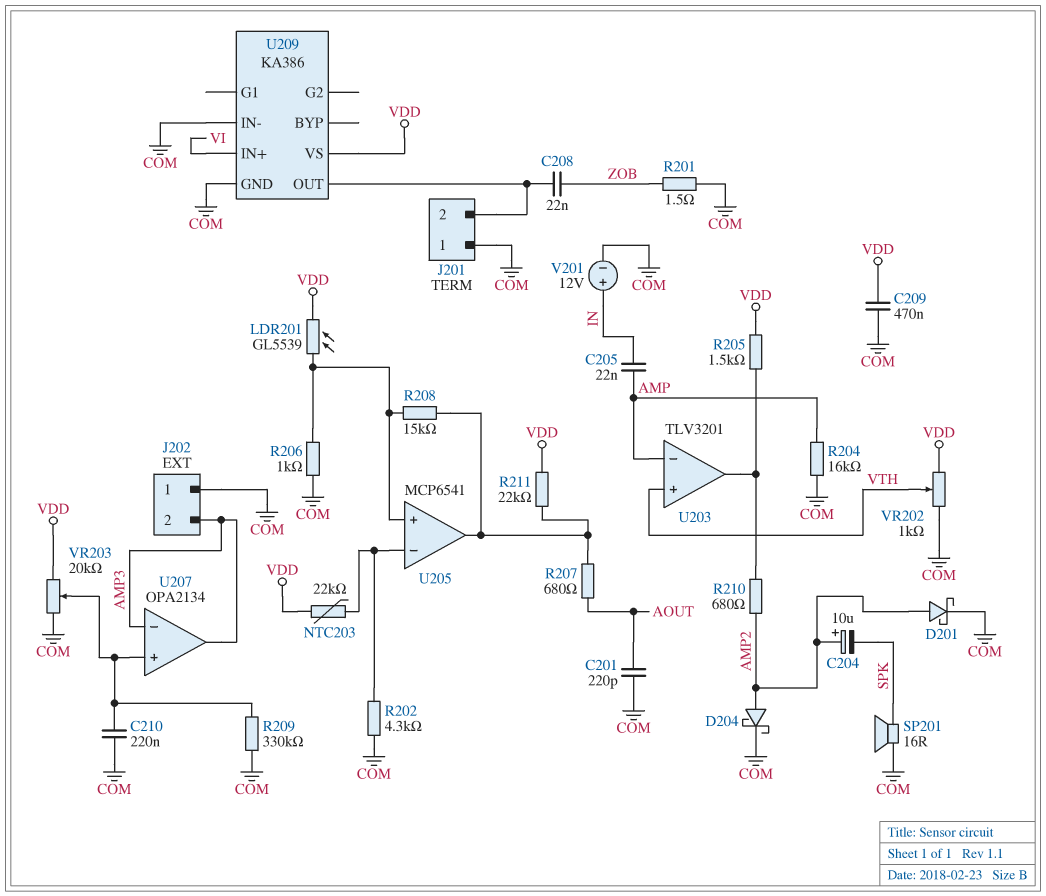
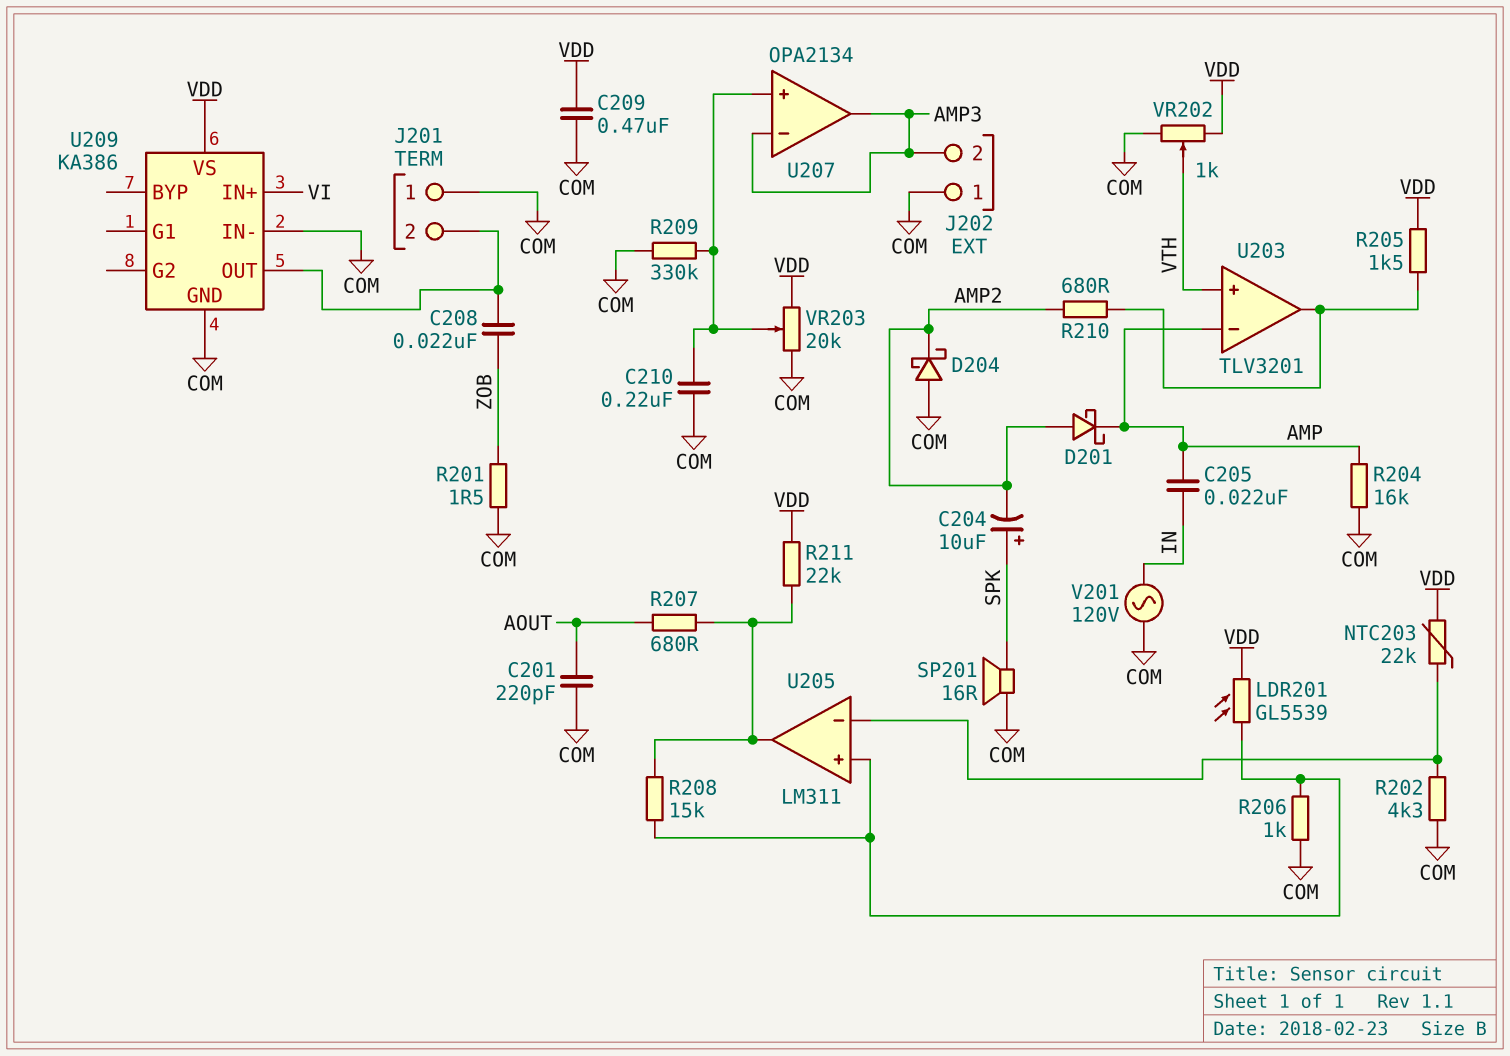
C204: 10uF (plus AMP2, minus SPK) -> 10uF (plus SPK, minus AMP2)
D201: schottky (A AMP2, K COM) -> schottky (A AMP2, K AMP)
D204: schottky (A AMP2, K COM) -> schottky (A COM, K AMP2)
U205: MCP6541 -> LM311
V201: 12V (plus IN, minus COM) -> AC 120V (COM, IN)

